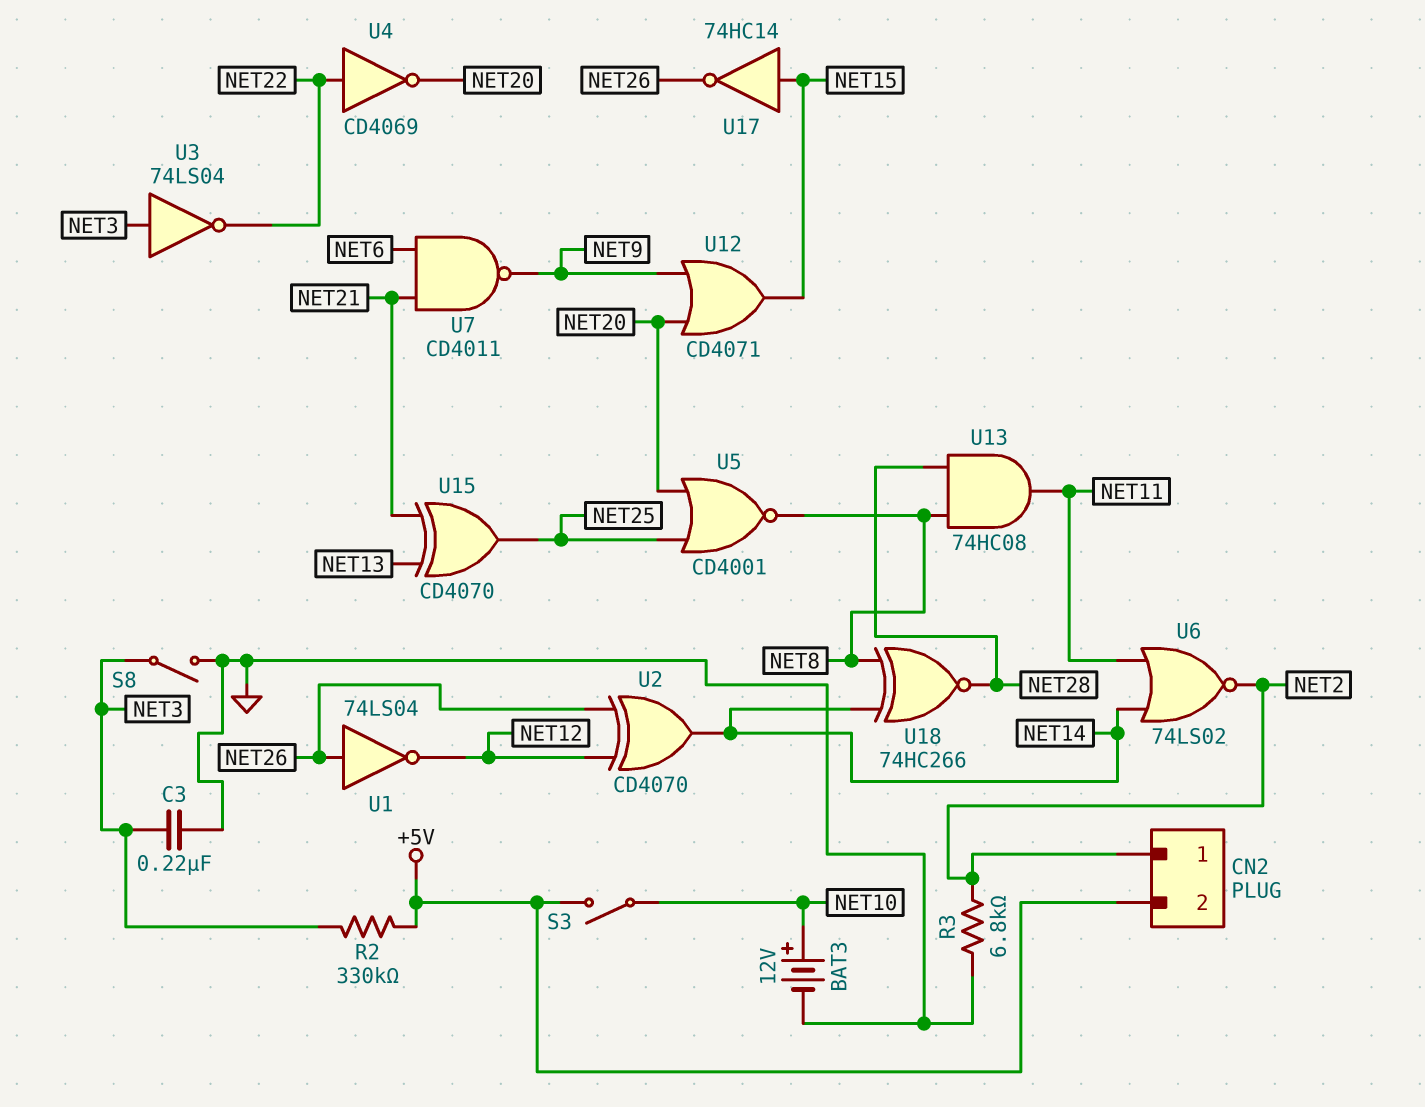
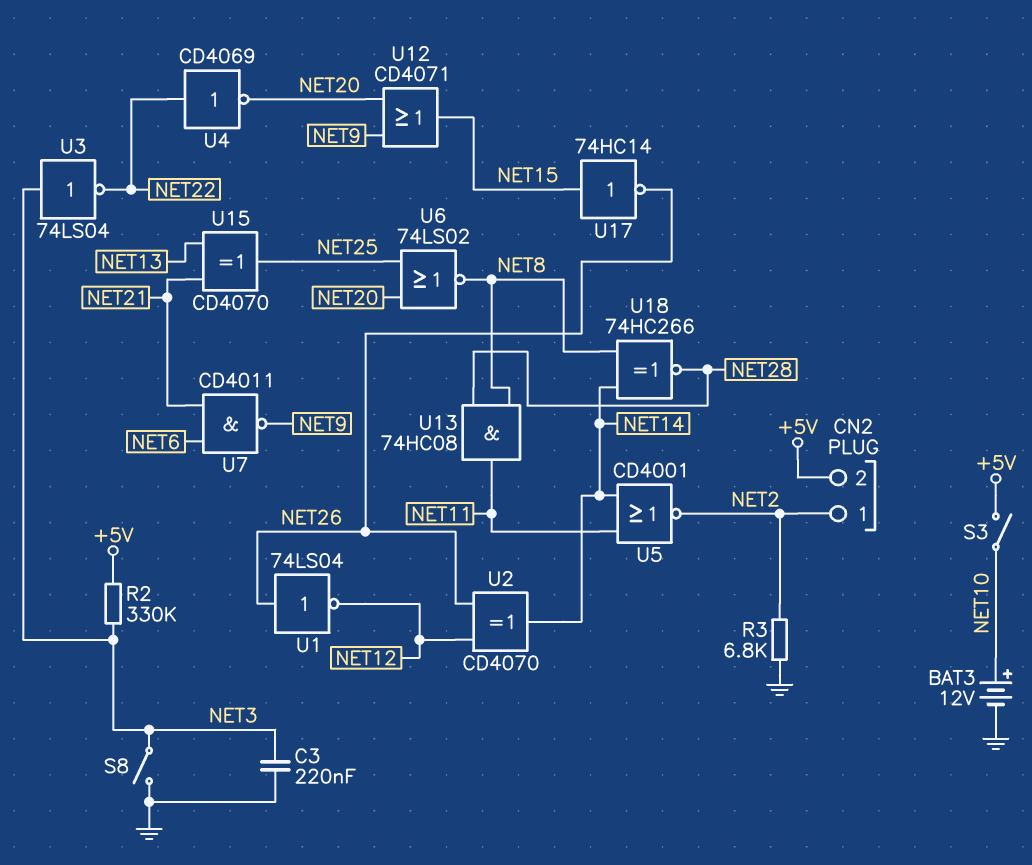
U5: NOR CD4001 (in NET20, in NET25, out NET8) -> NOR CD4001 (in NET11, in NET14, out NET2)
U6: NOR 74LS02 (in NET11, in NET14, out NET2) -> NOR 74LS02 (in NET20, in NET25, out NET8)

